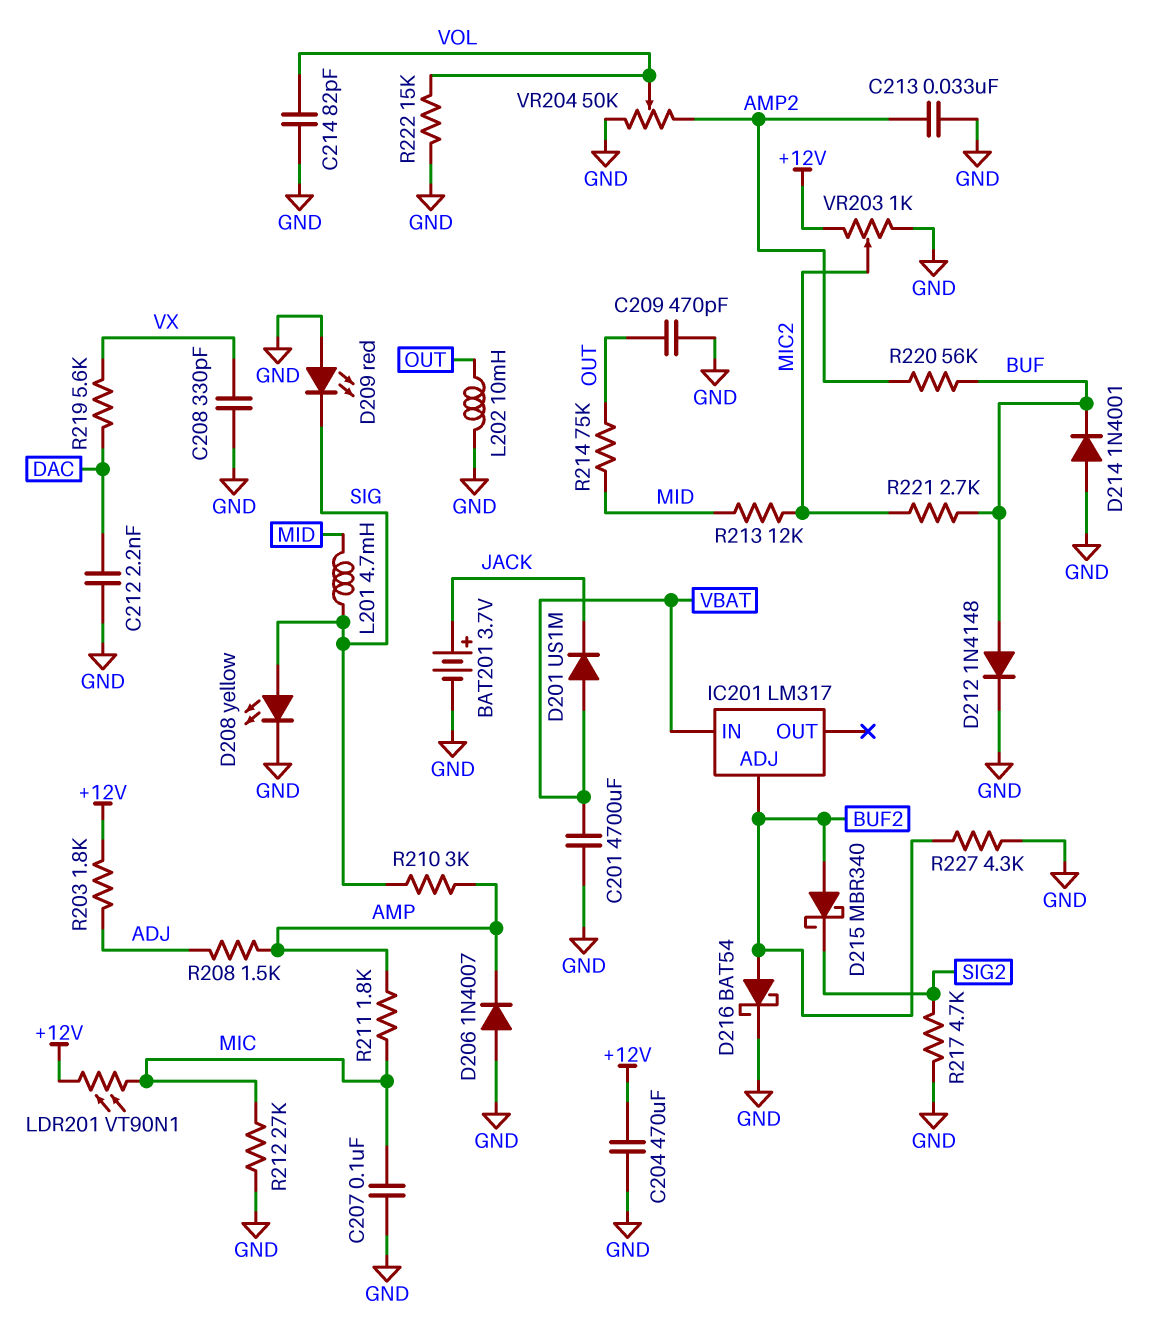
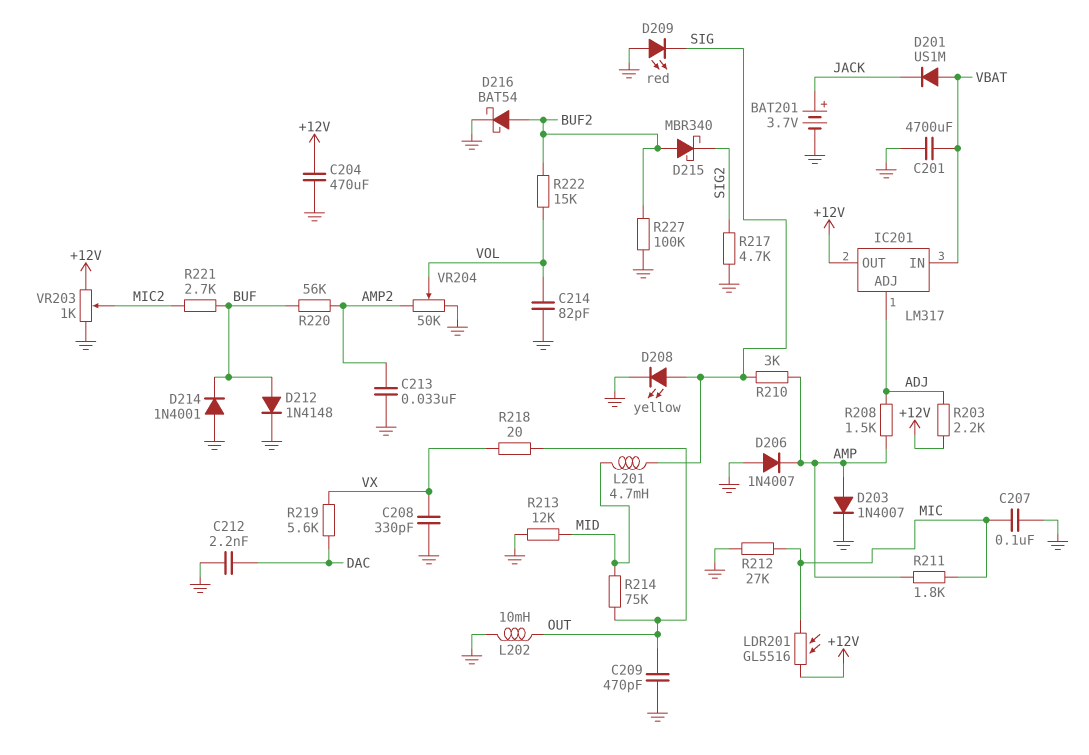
D203: none -> diode 1N4007 (A AMP, K GND)
IC201 pin ADJ: BUF2 -> ADJ
IC201 pin OUT: none -> +12V
LDR201: VT90N1 (+12V, MIC) -> GL5516 (+12V, MIC)
R203: 1.8k (+12V, ADJ) -> 2.2k (+12V, ADJ)
R213: 12k (MIC2, MID) -> 12k (GND, MID)
R218: none -> 20 (OUT, VX)
R222: 15k (GND, VOL) -> 15k (BUF2, VOL)
R227: 4.3k (BUF2, GND) -> 100k (BUF2, GND)

